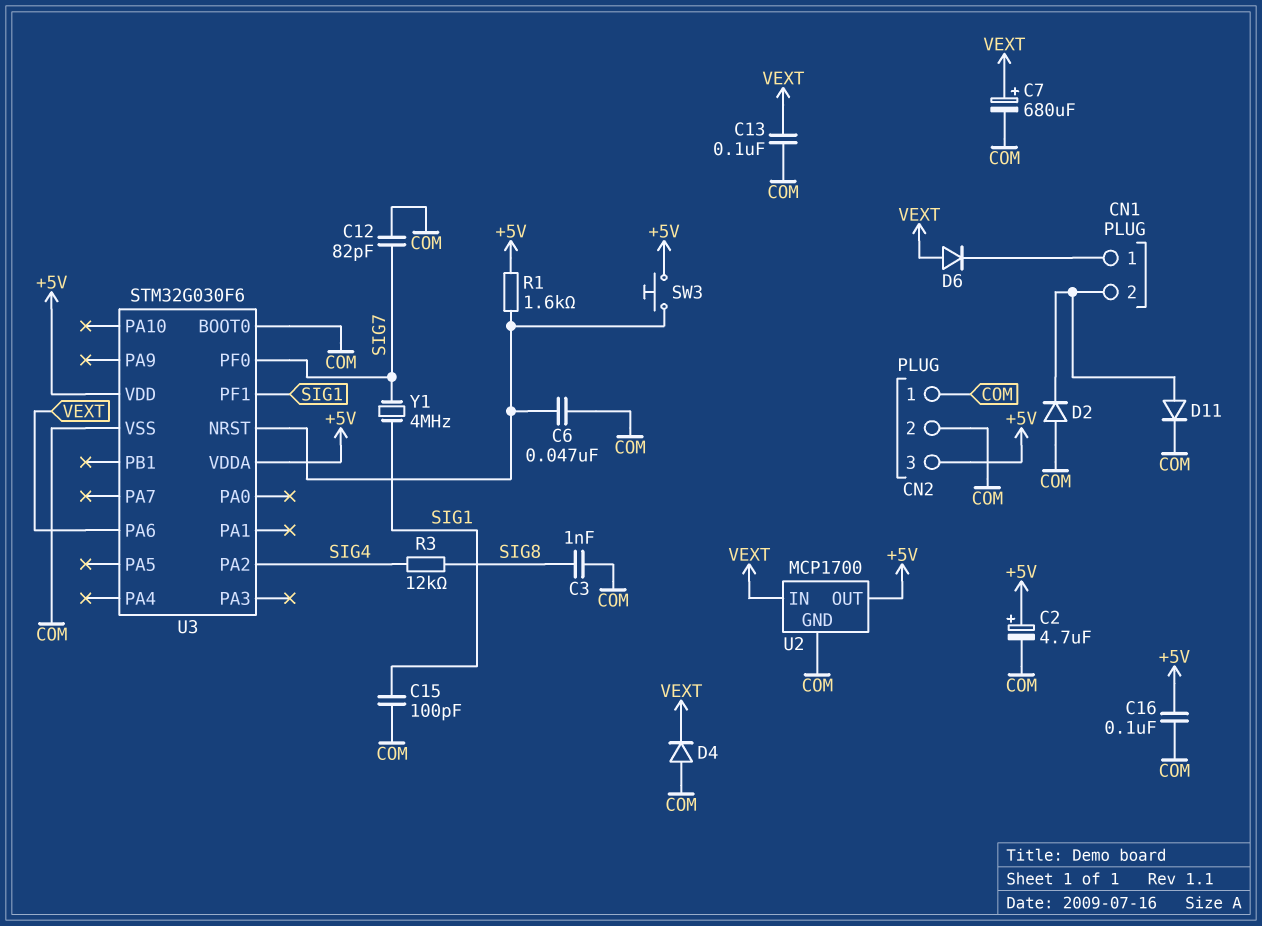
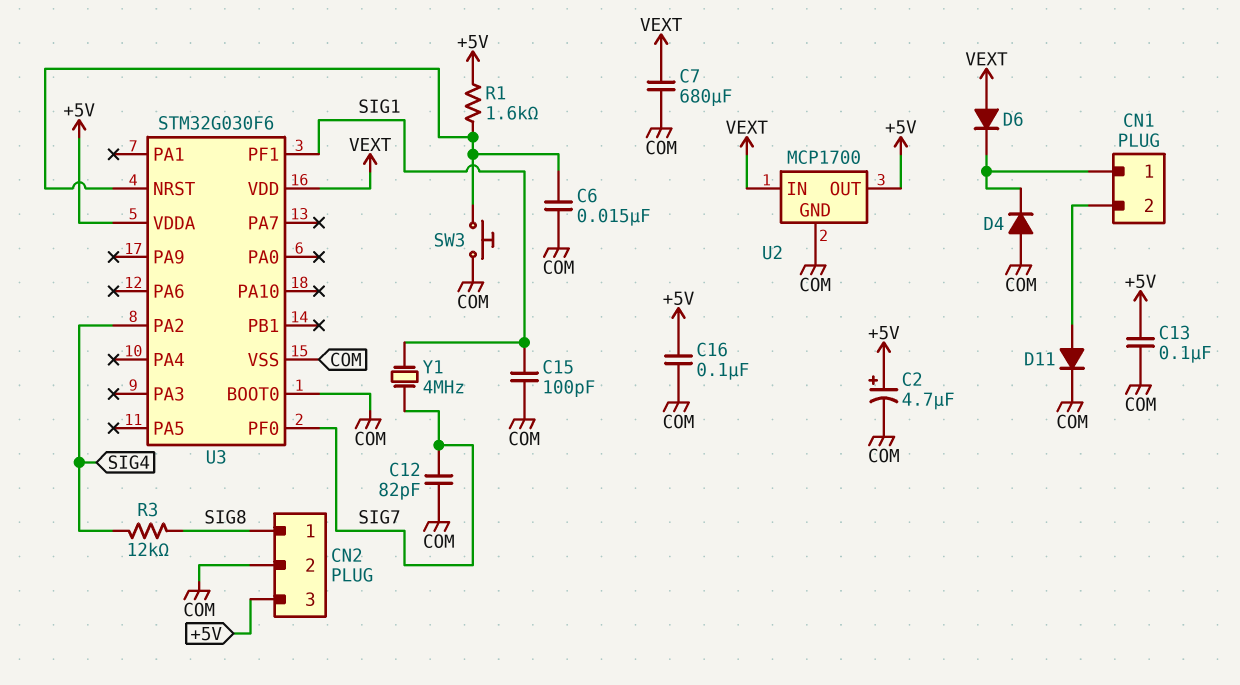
C3: 1nF (COM, SIG8) -> none
C6: 47nF (COM, U3/NRST) -> 15nF (COM, U3/NRST)
C7: 680uF (plus VEXT, minus COM) -> 680uF (COM, VEXT)
C13: 100nF (COM, VEXT) -> 100nF (+5V, COM)
CN2 pin 1: COM -> SIG8
D2: diode (A COM, K CN1/2) -> none
D4: diode (A COM, K VEXT) -> diode (A COM, K CN1/1)
SW3: button (+5V, U3/NRST) -> button (COM, U3/NRST)
U3 pin PA6: VEXT -> none
U3 pin VDD: +5V -> VEXT

